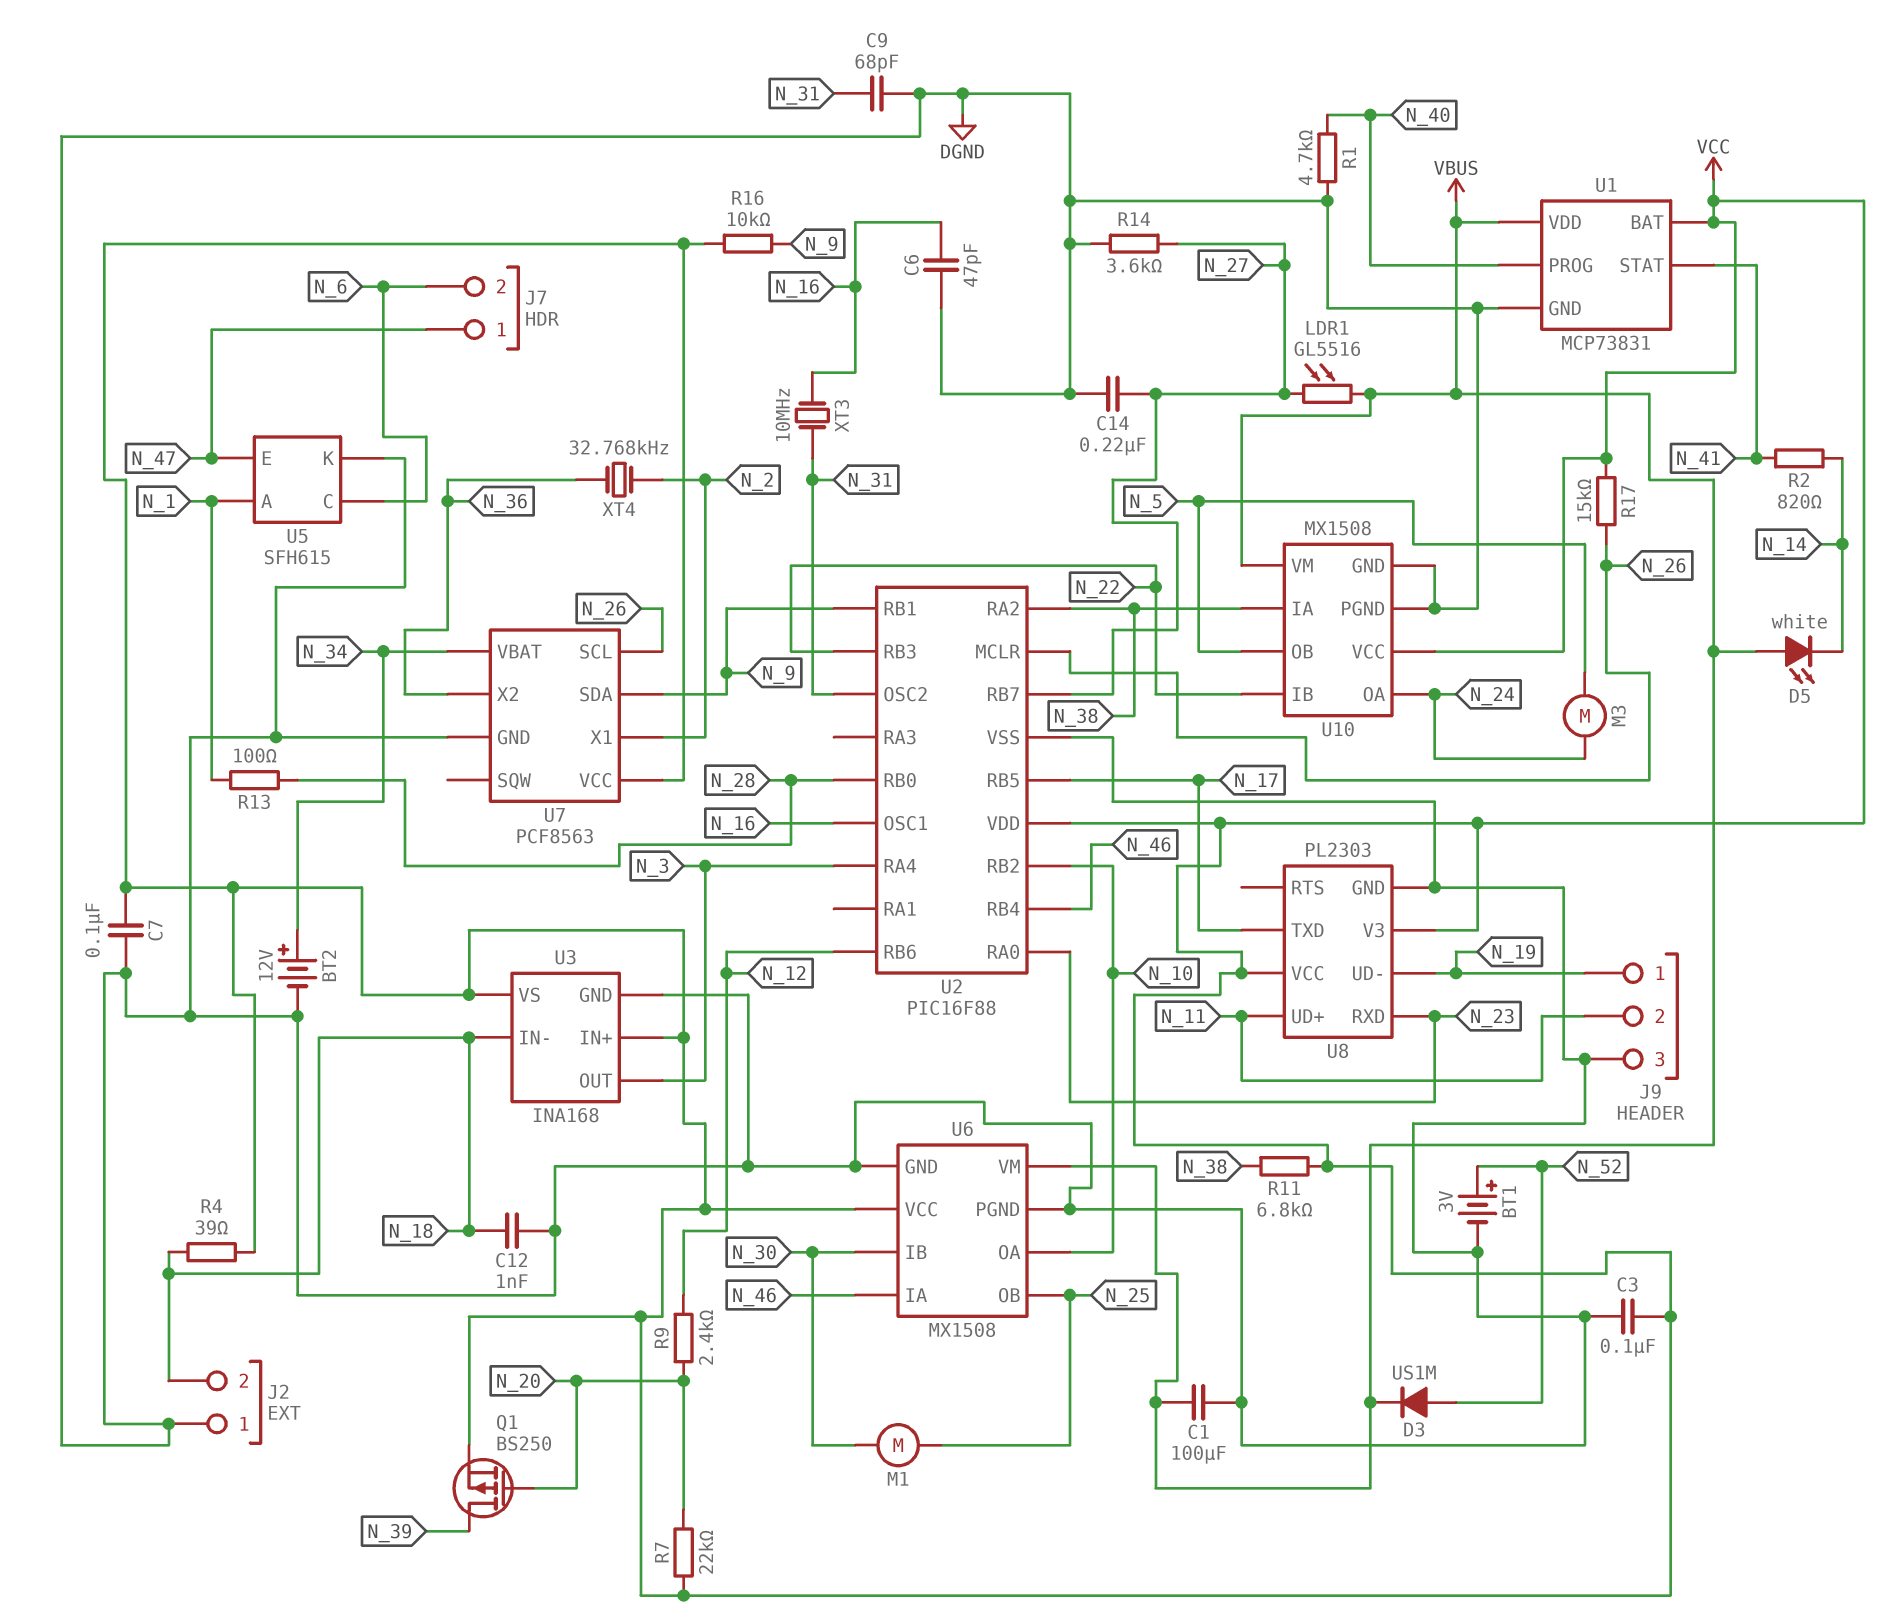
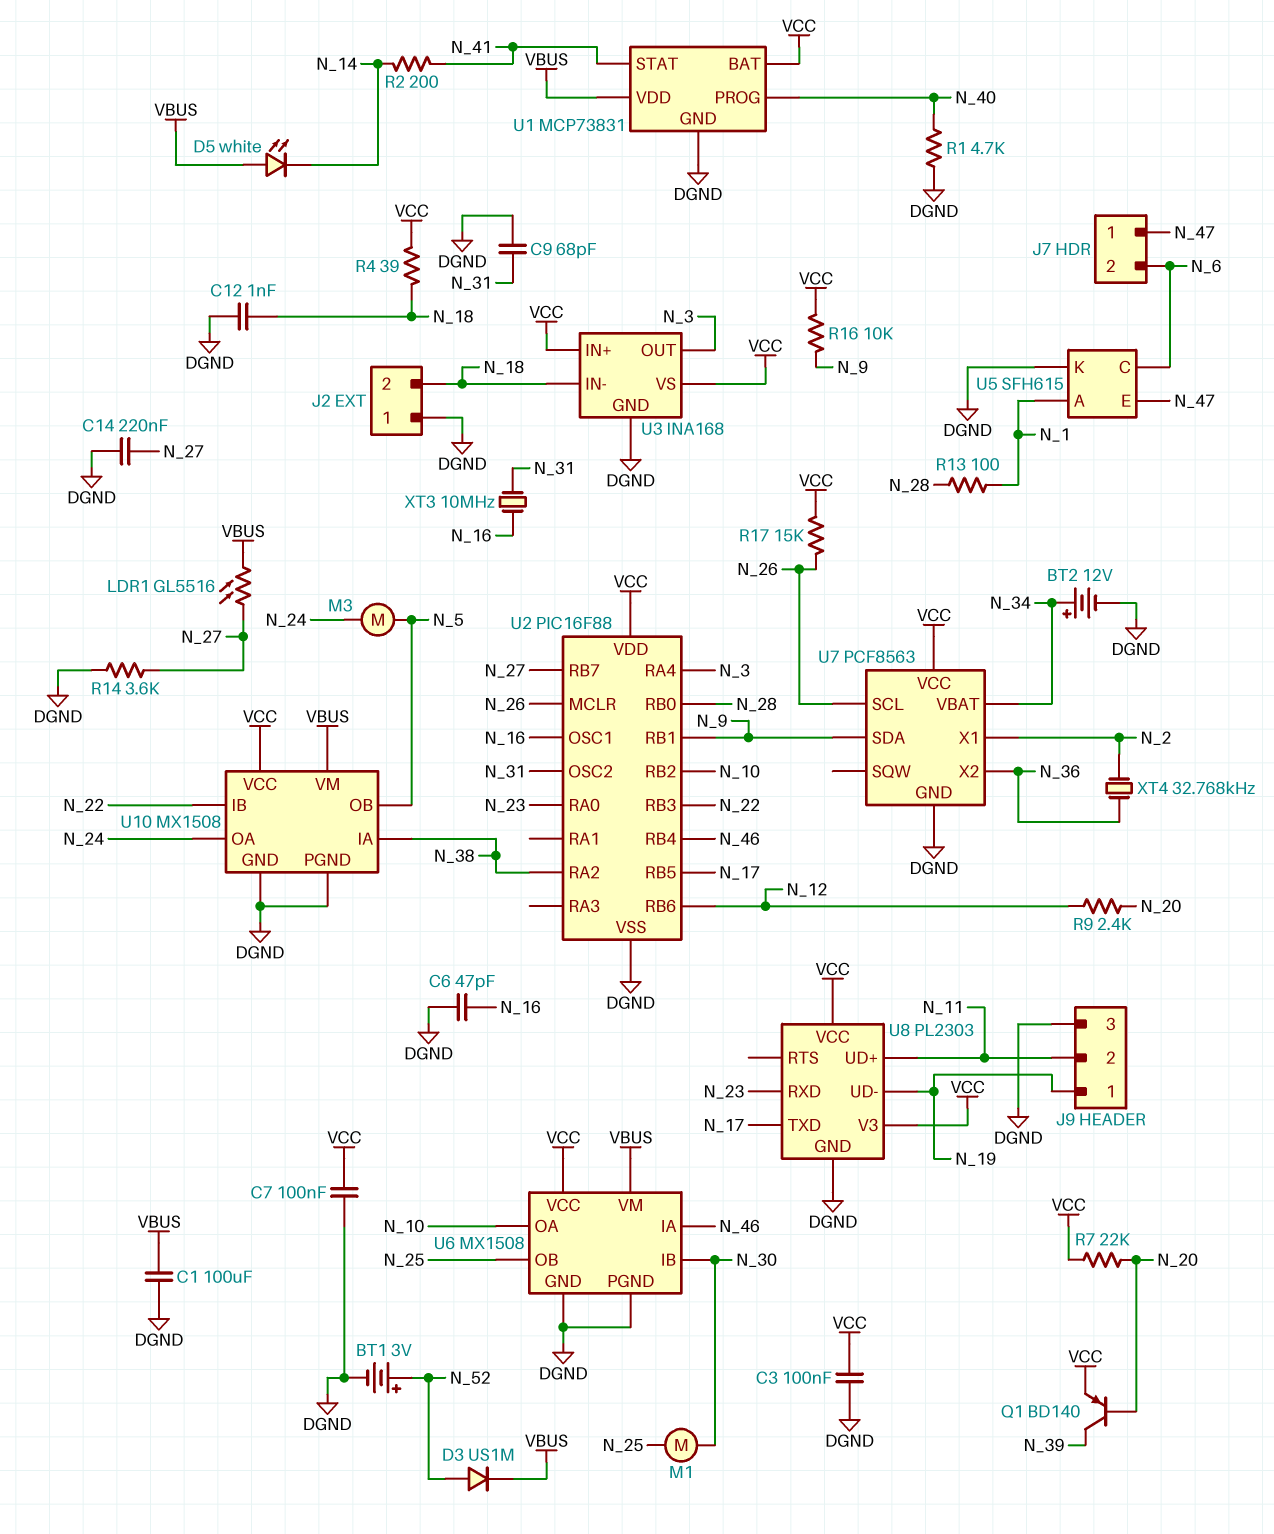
Q1: PMOS BS250 (G N_20, D N_39, S VCC) -> PNP BD140 (B N_20, C N_39, E VCC)
R2: 820 (N_14, N_41) -> 200 (N_14, N_41)
R11: 6.8k (N_38, VCC) -> none

